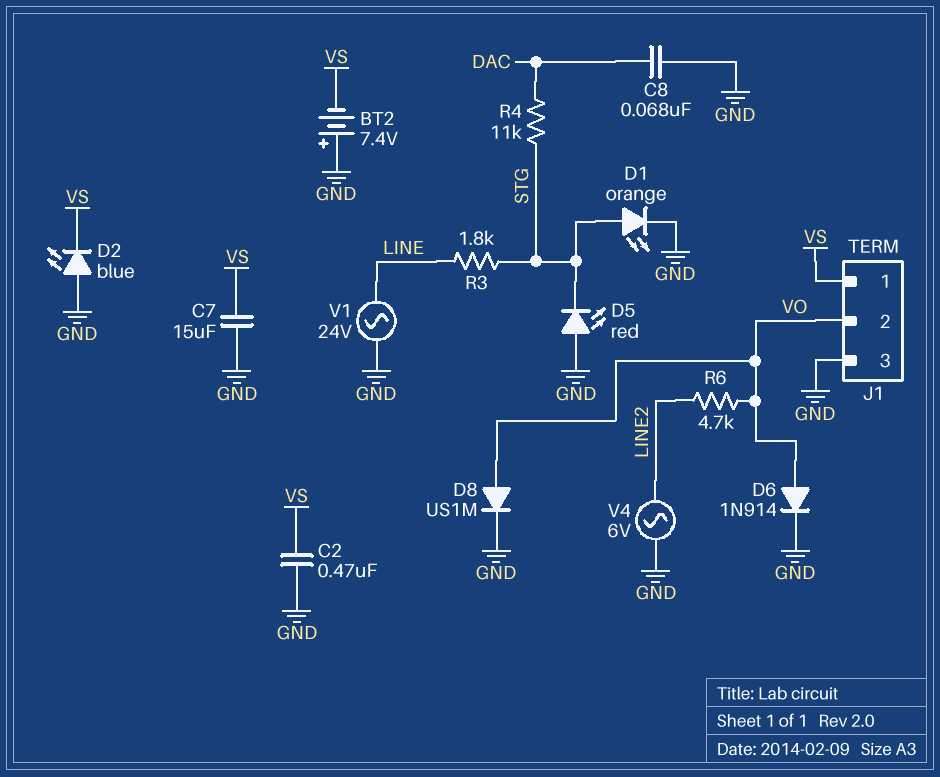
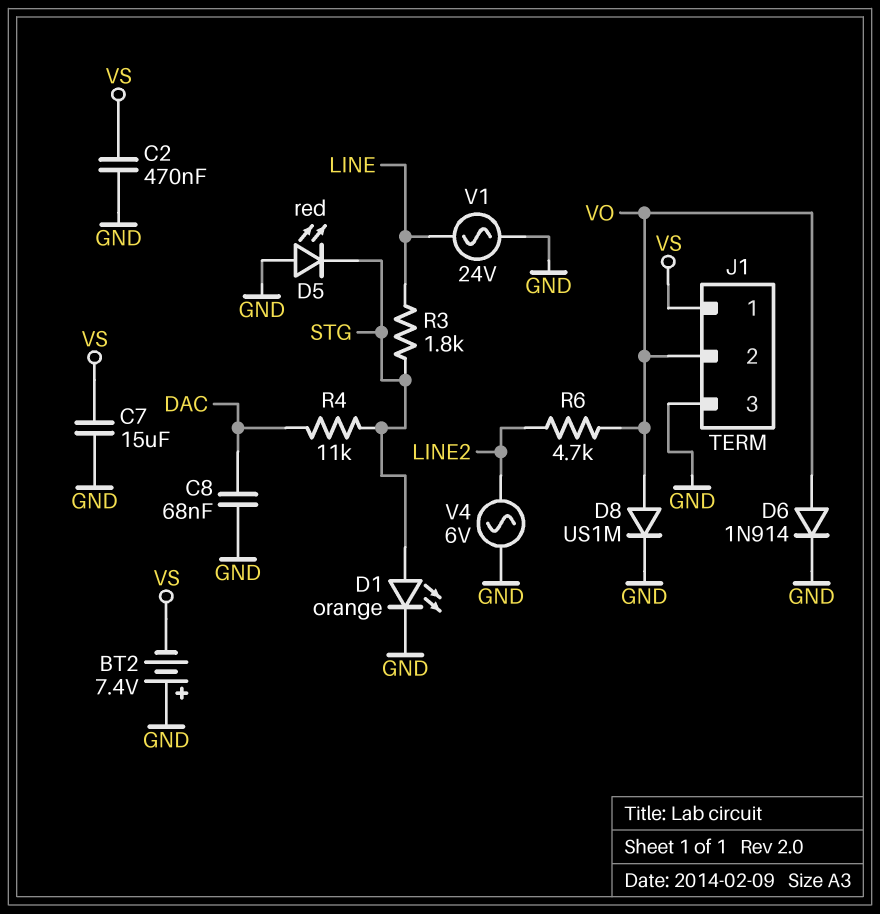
D2: LED blue (A GND, K VS) -> none

